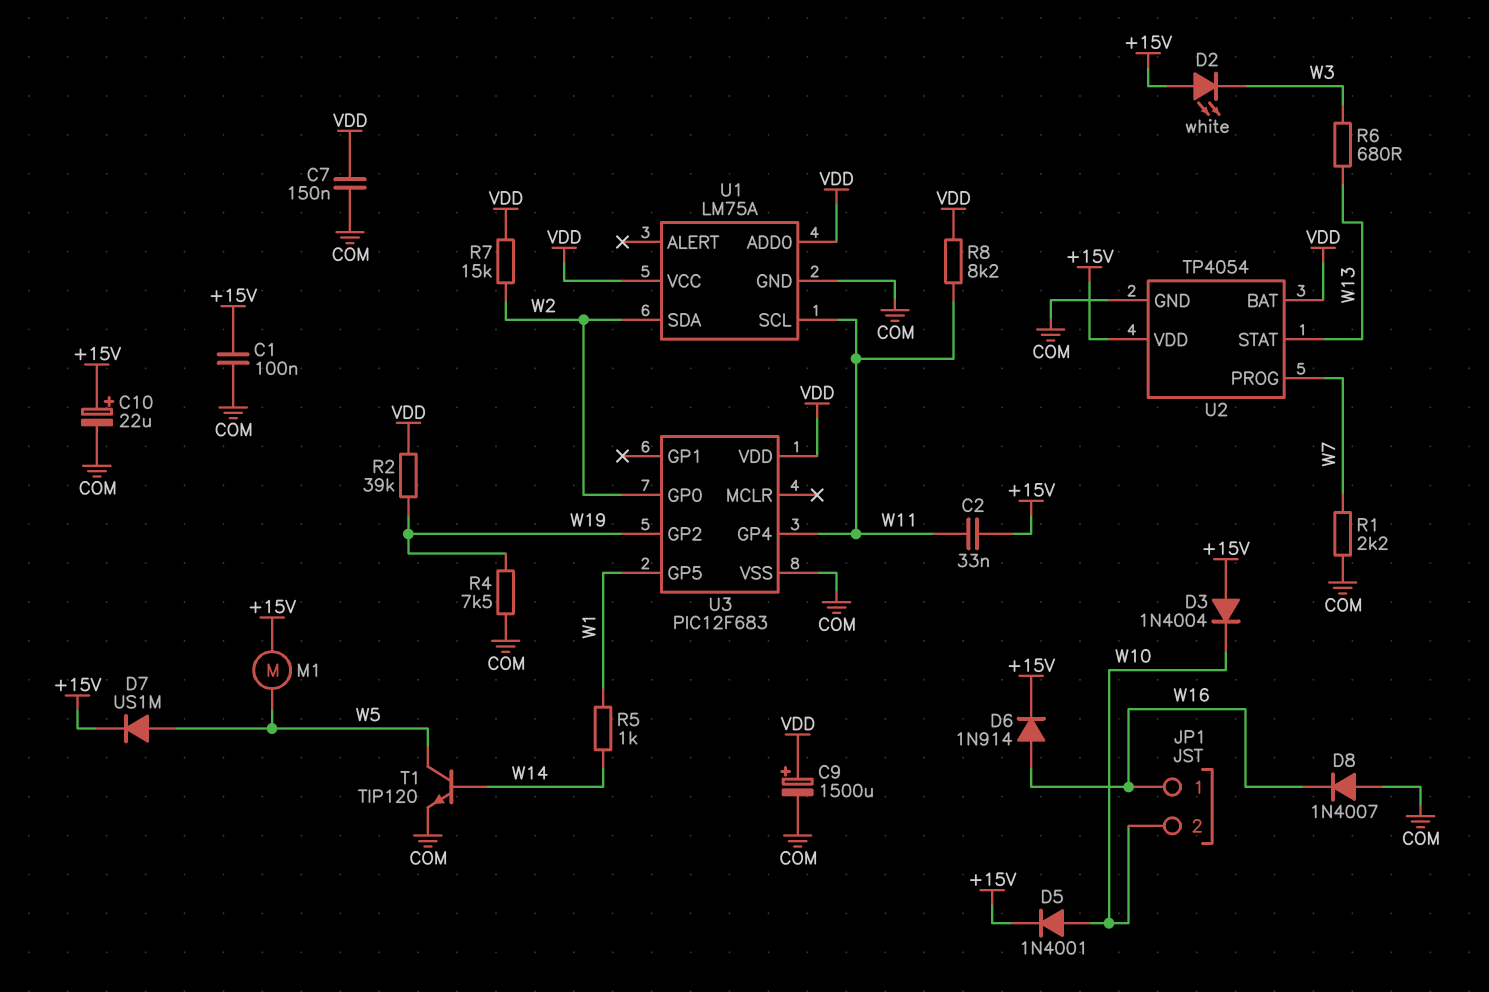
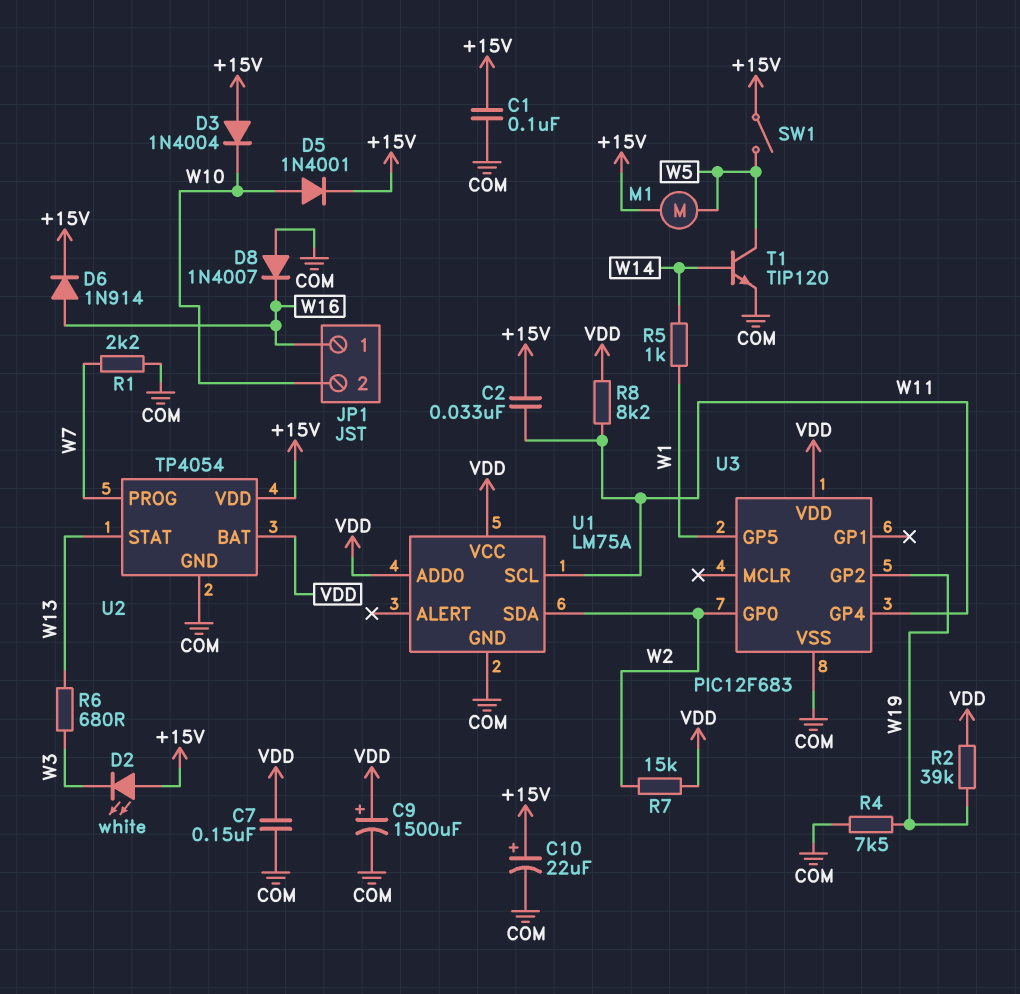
D7: diode US1M (A W5, K +15V) -> none
SW1: none -> switch (+15V, W5)

